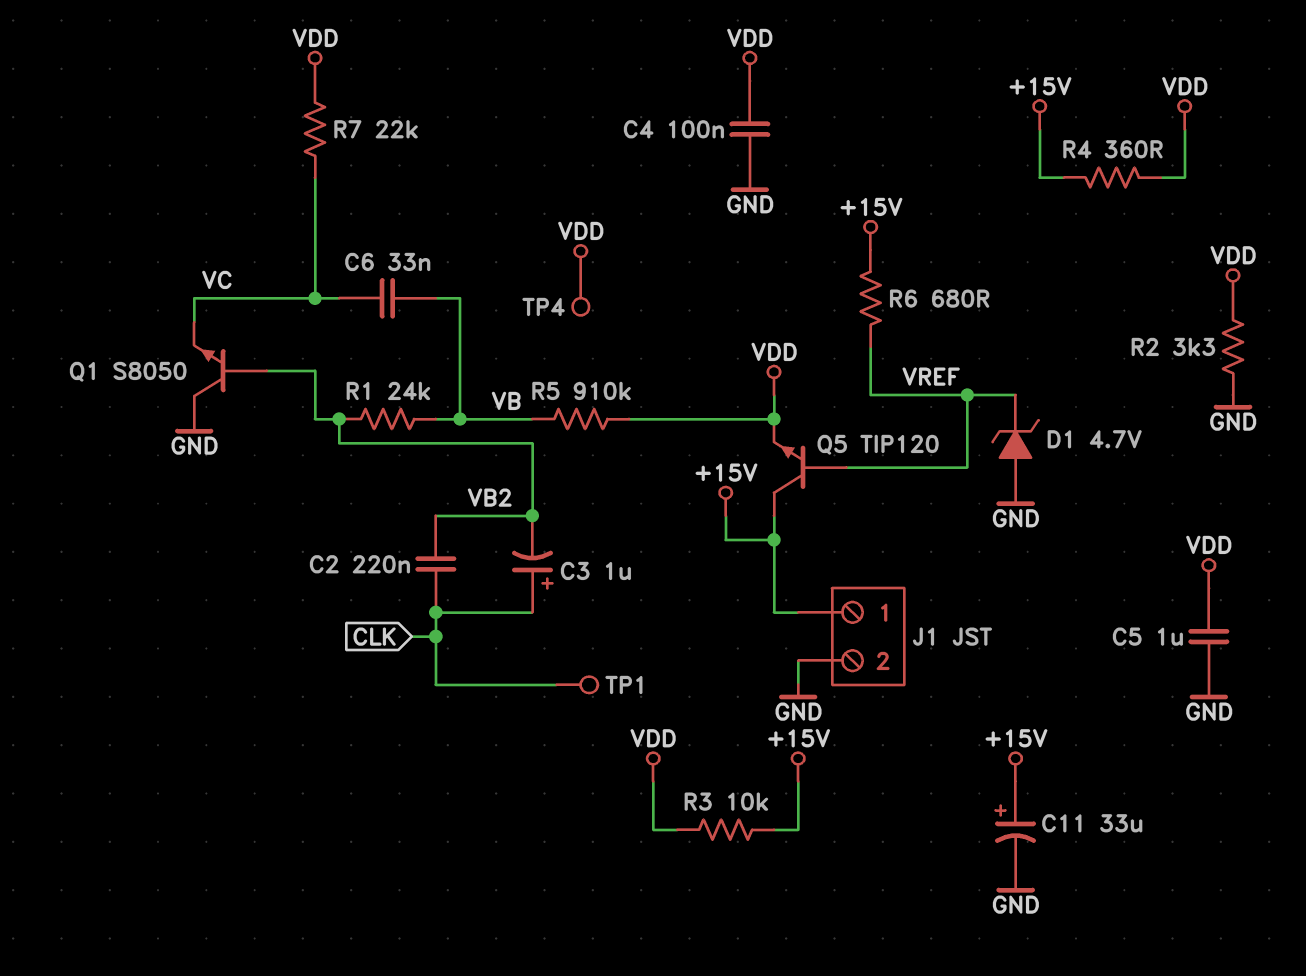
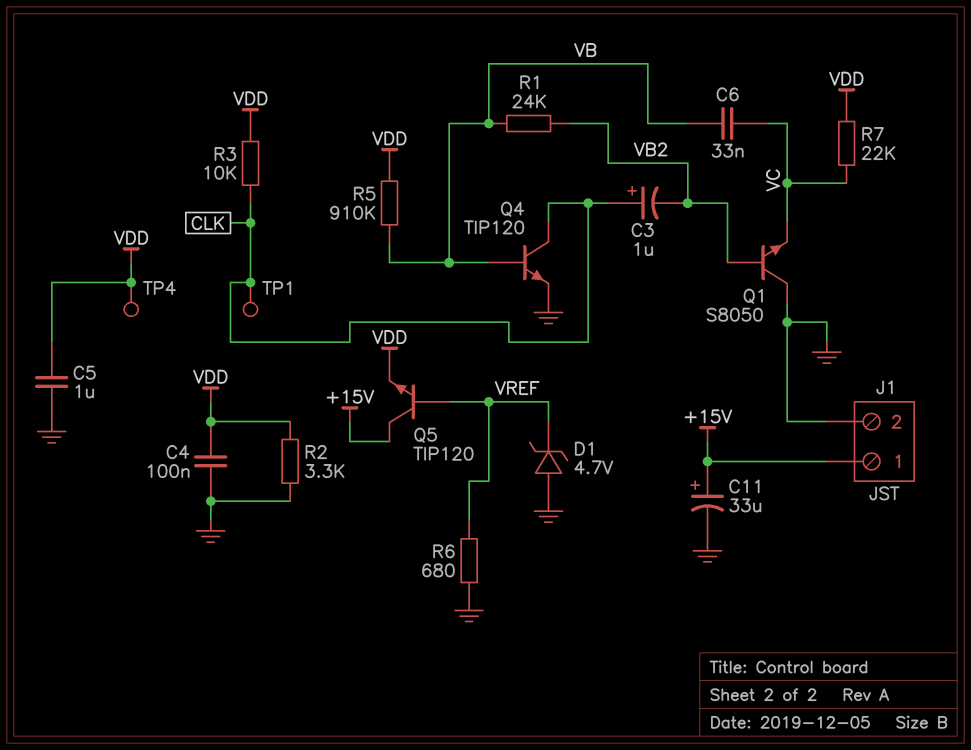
C2: 220nF (CLK, VB2) -> none
Q4: none -> NPN TIP120 (B VB, C CLK, E GND)
R3: 10k (+15V, VDD) -> 10k (CLK, VDD)
R4: 360 (+15V, VDD) -> none
R6: 680 (+15V, VREF) -> 680 (GND, VREF)

